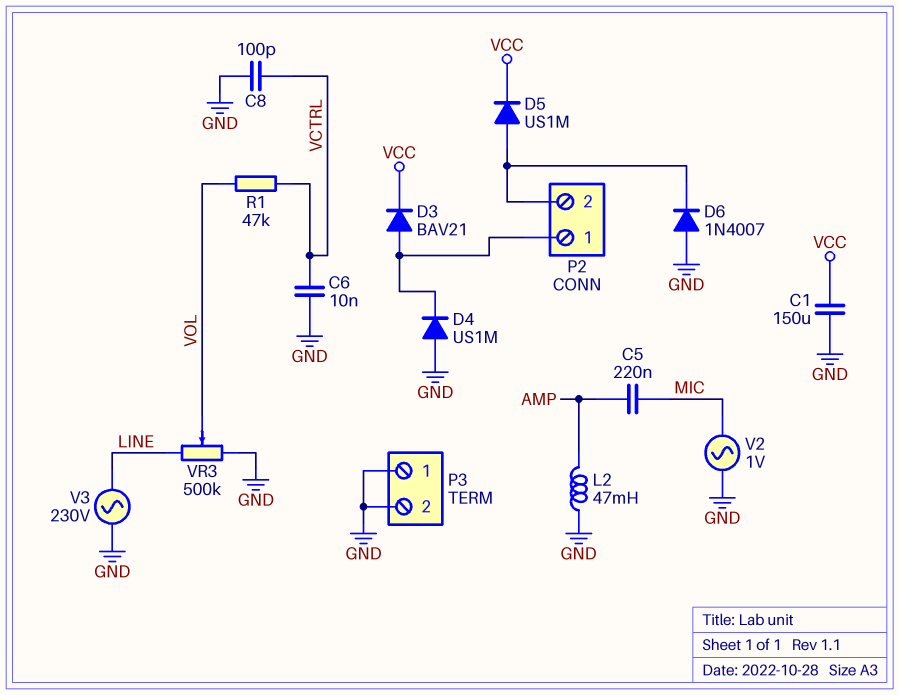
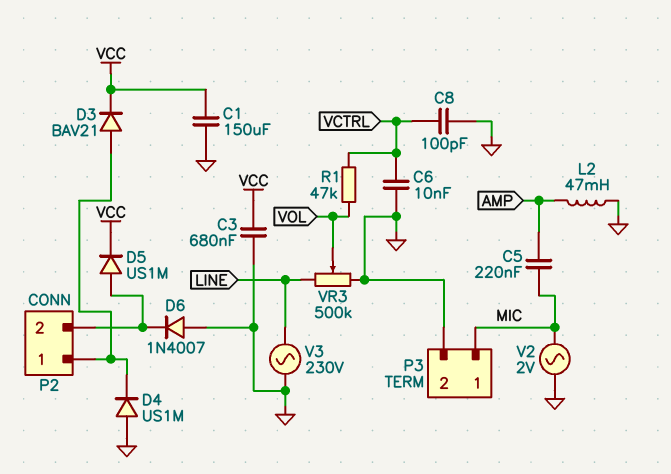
C3: none -> 680nF (GND, VCC)
P3 pin 1: GND -> MIC
V2: AC 1V (GND, MIC) -> AC 2V (GND, MIC)

